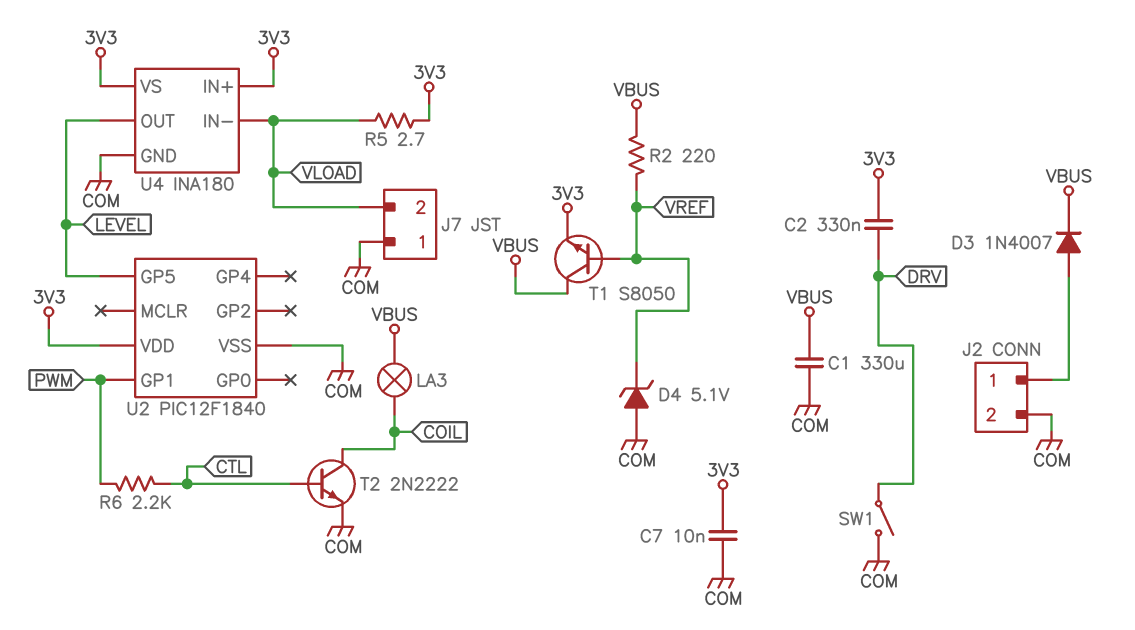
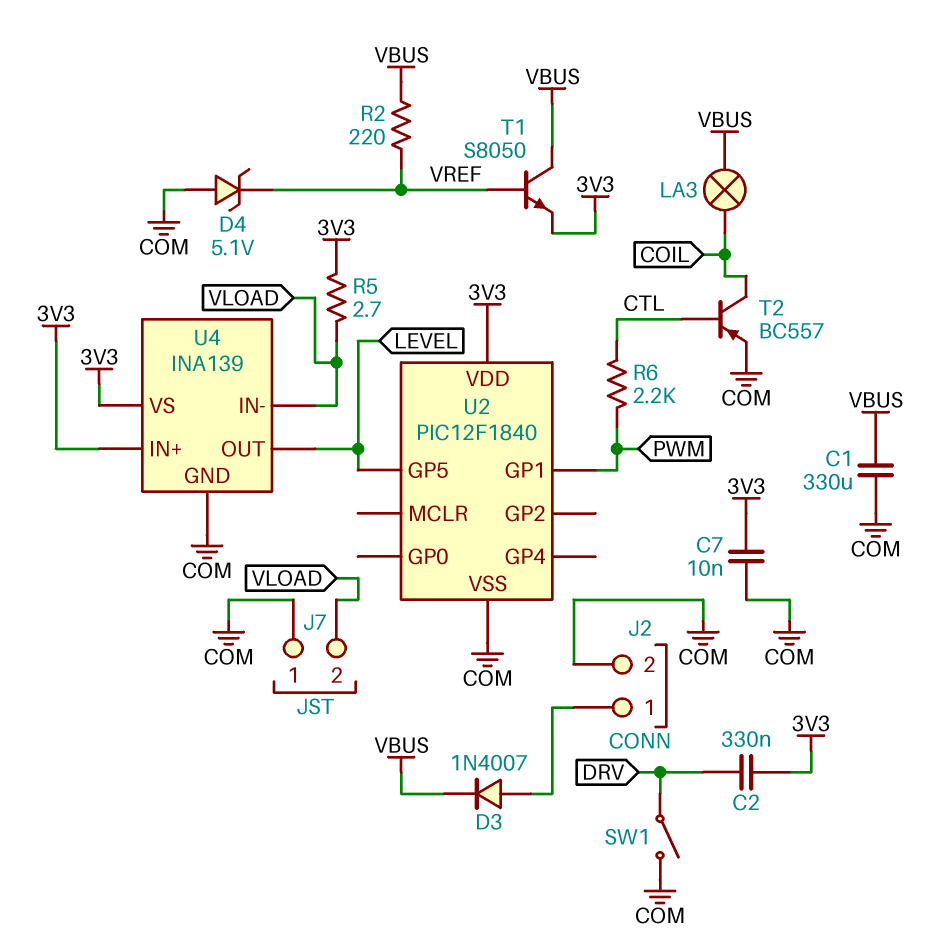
T2: NPN 2N2222 (B CTL, C COIL, E COM) -> PNP BC557 (B CTL, C COIL, E COM)
U4: INA180 -> INA139

